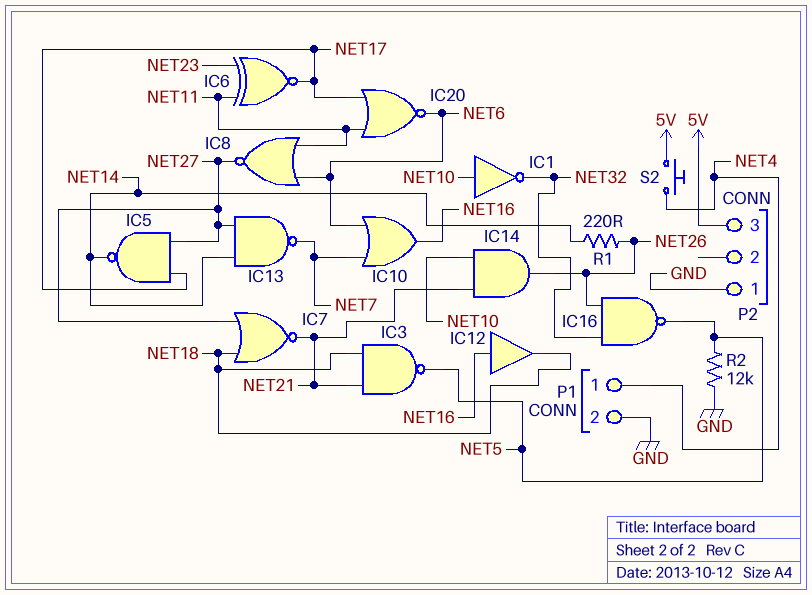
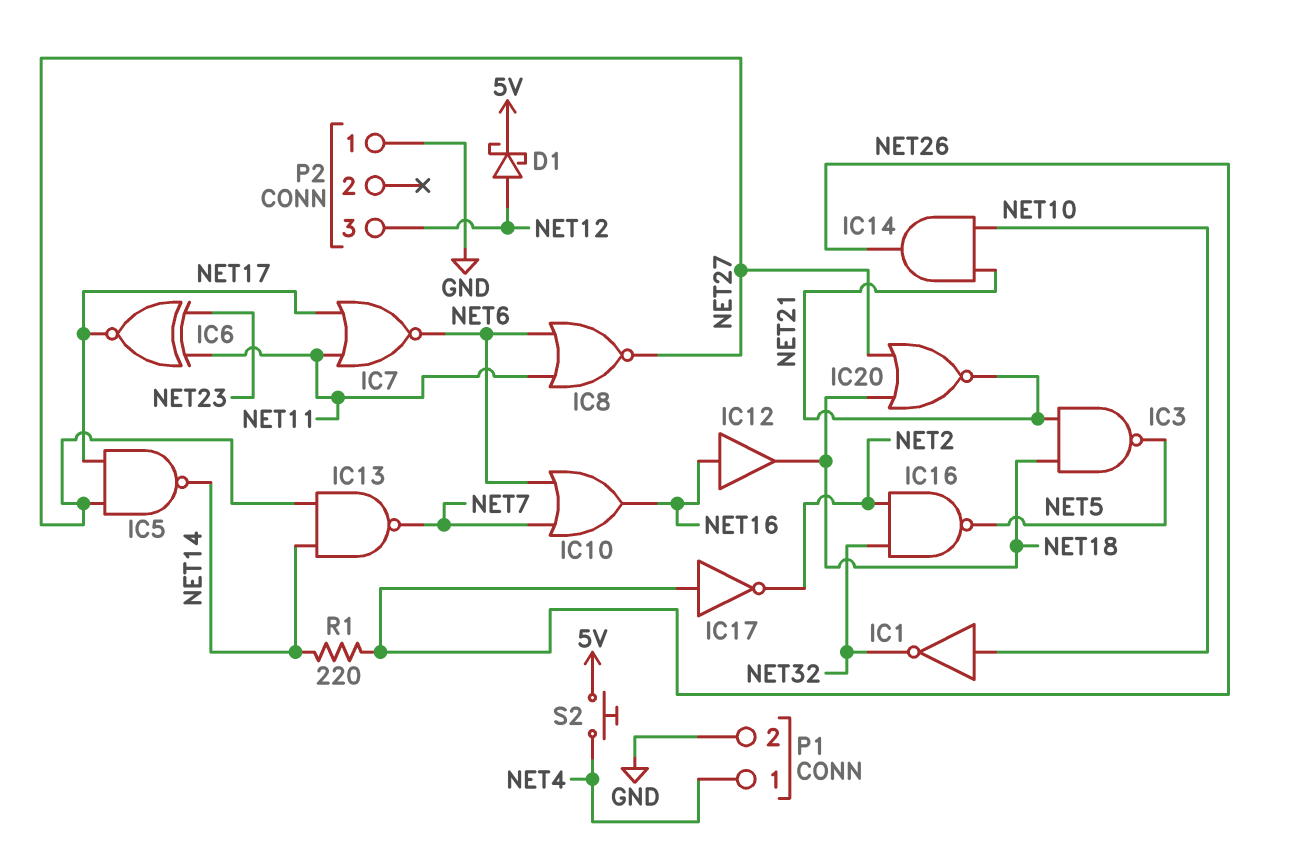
D1: none -> schottky (A NET12, K 5V)
IC7: NOR (in NET18, in NET27, out NET21) -> NOR (in NET11, in NET17, out NET6)
IC16: NAND (in NET26, in NET32, out NET5) -> NAND (in NET2, in NET32, out NET5)
IC17: none -> NOT (in NET26, out NET2)
IC20: NOR (in NET11, in NET17, out NET6) -> NOR (in NET18, in NET27, out NET21)
P2 pin 3: 5V -> NET12
R2: 12k (GND, NET5) -> none

